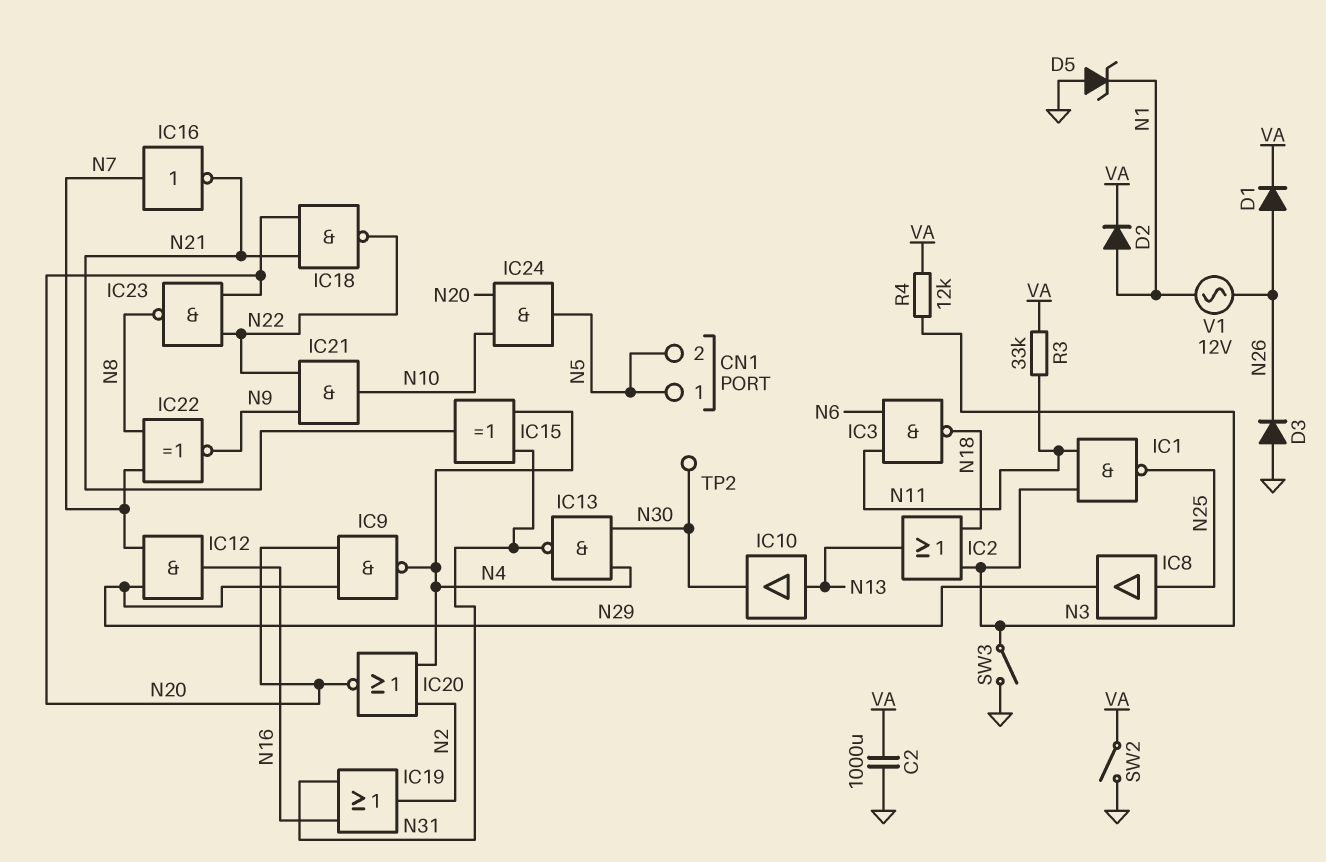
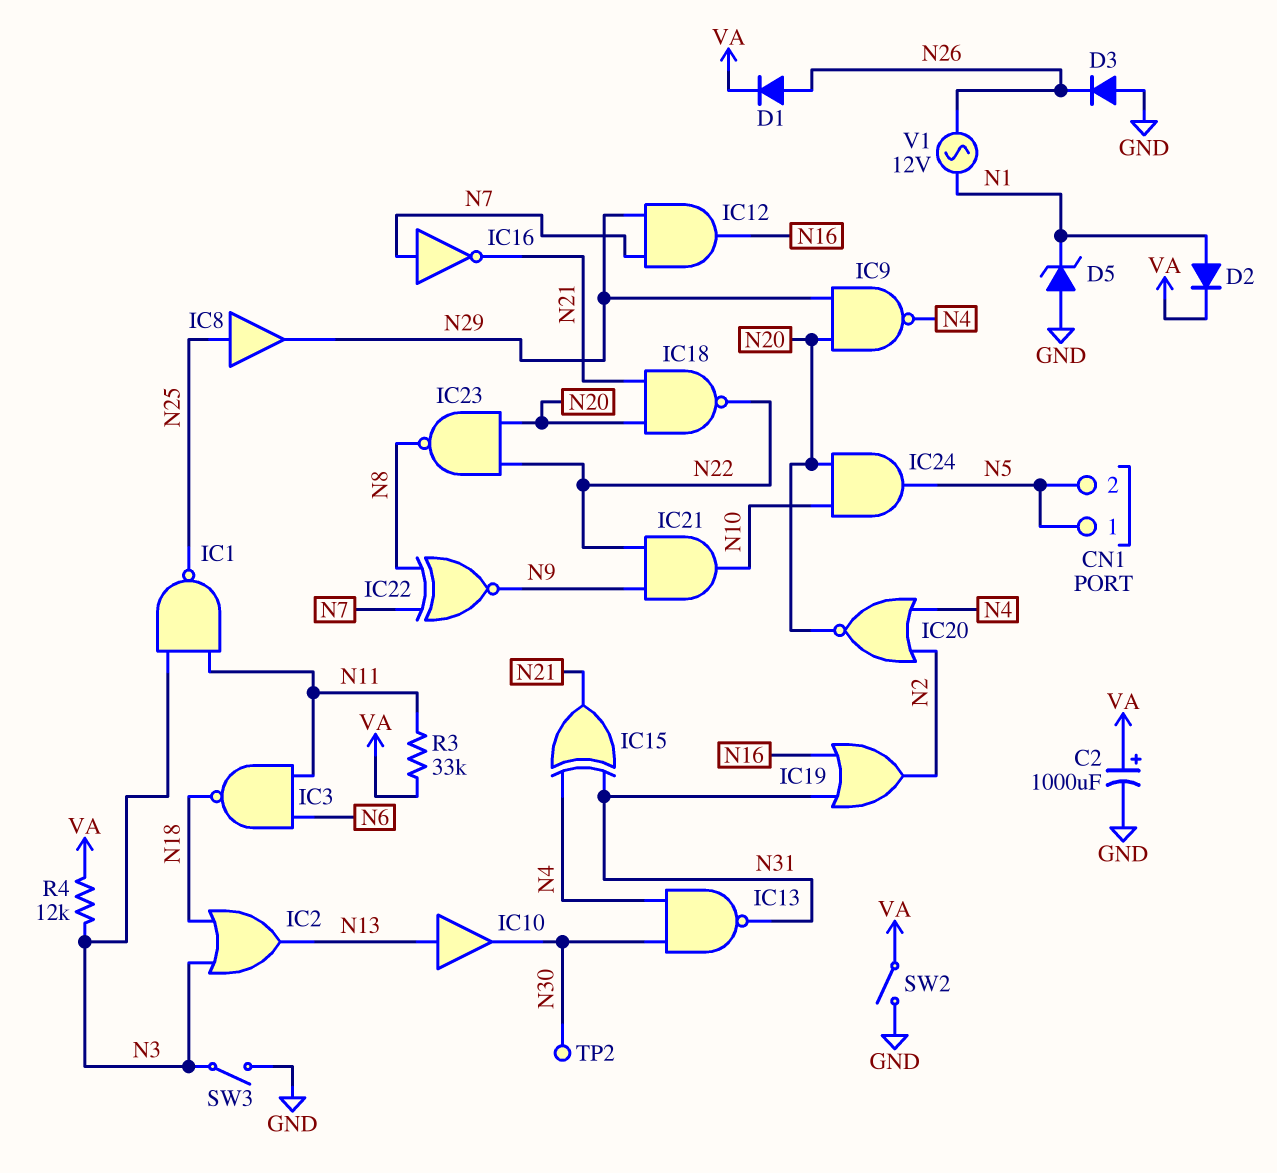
C2: 1000uF (GND, VA) -> 1000uF (plus VA, minus GND)

